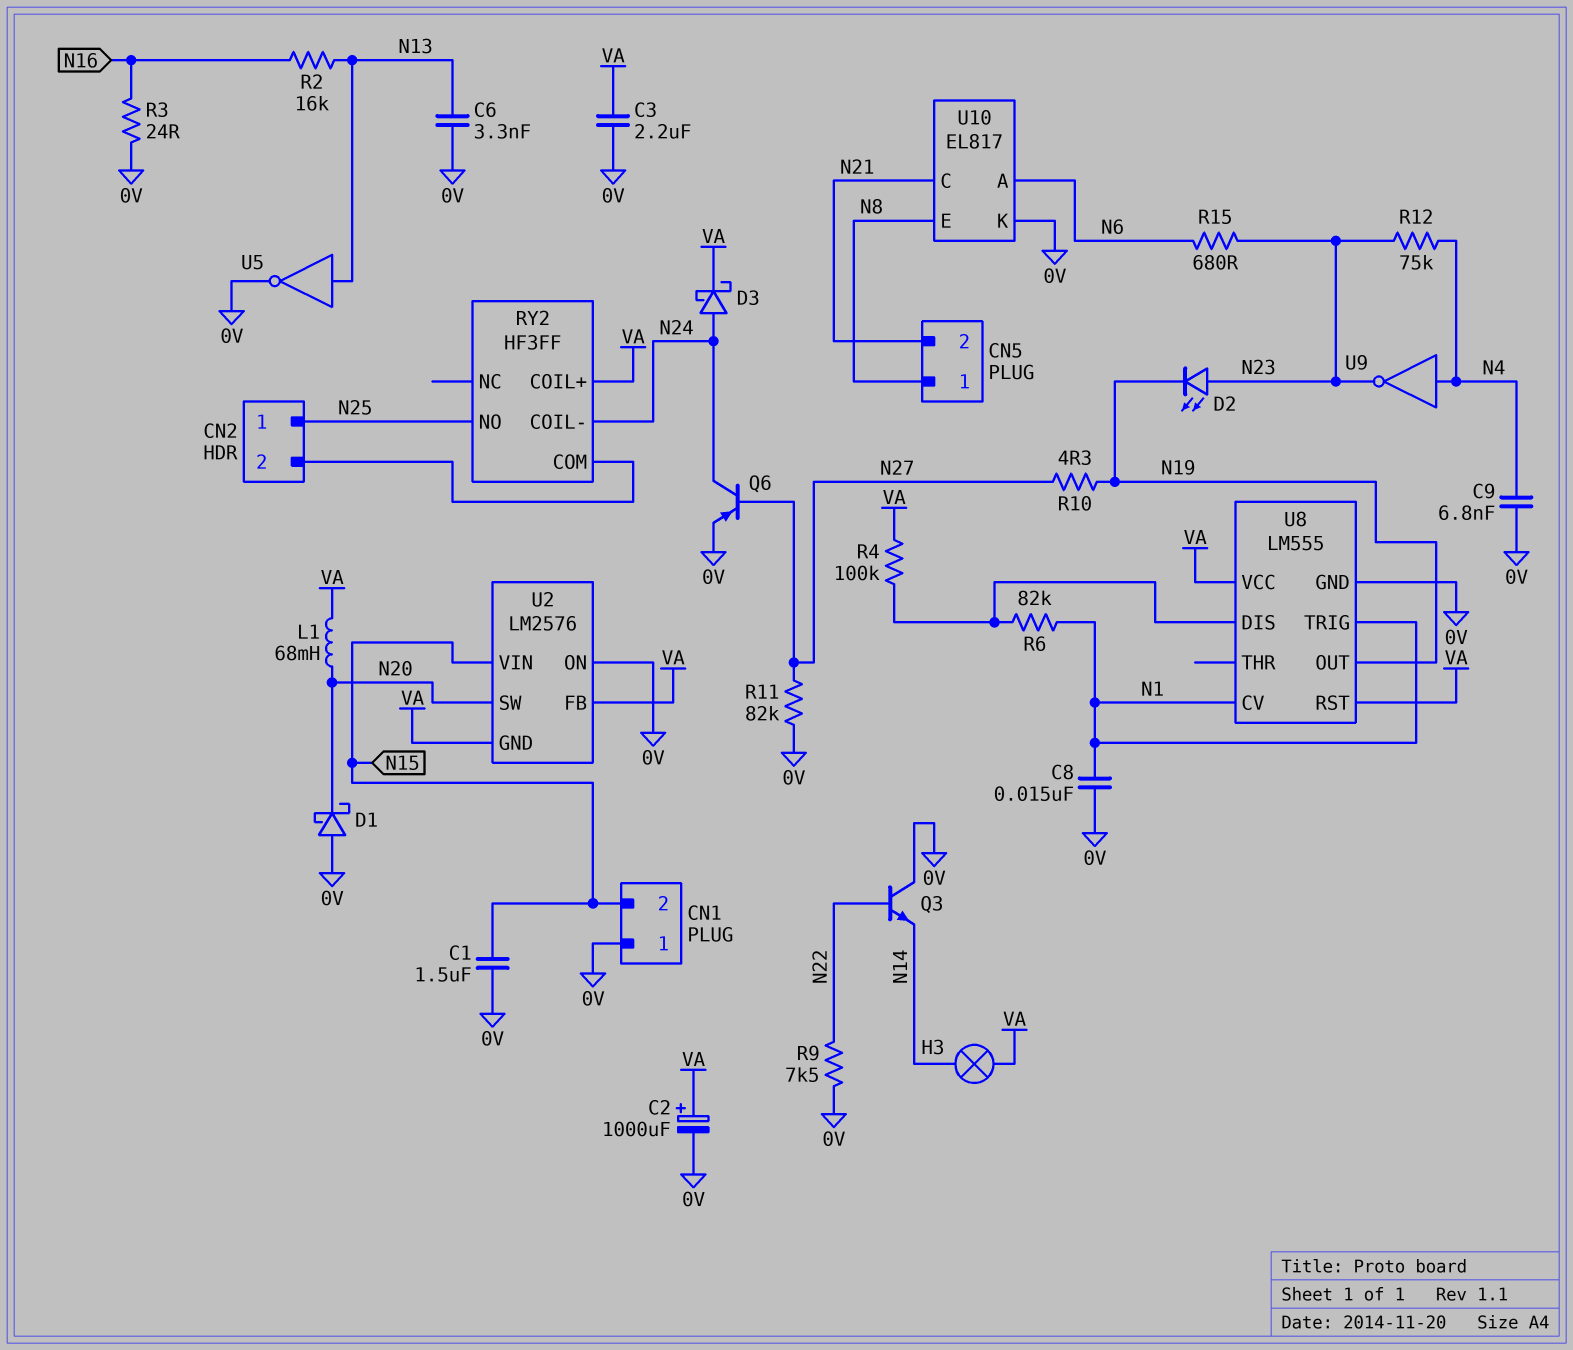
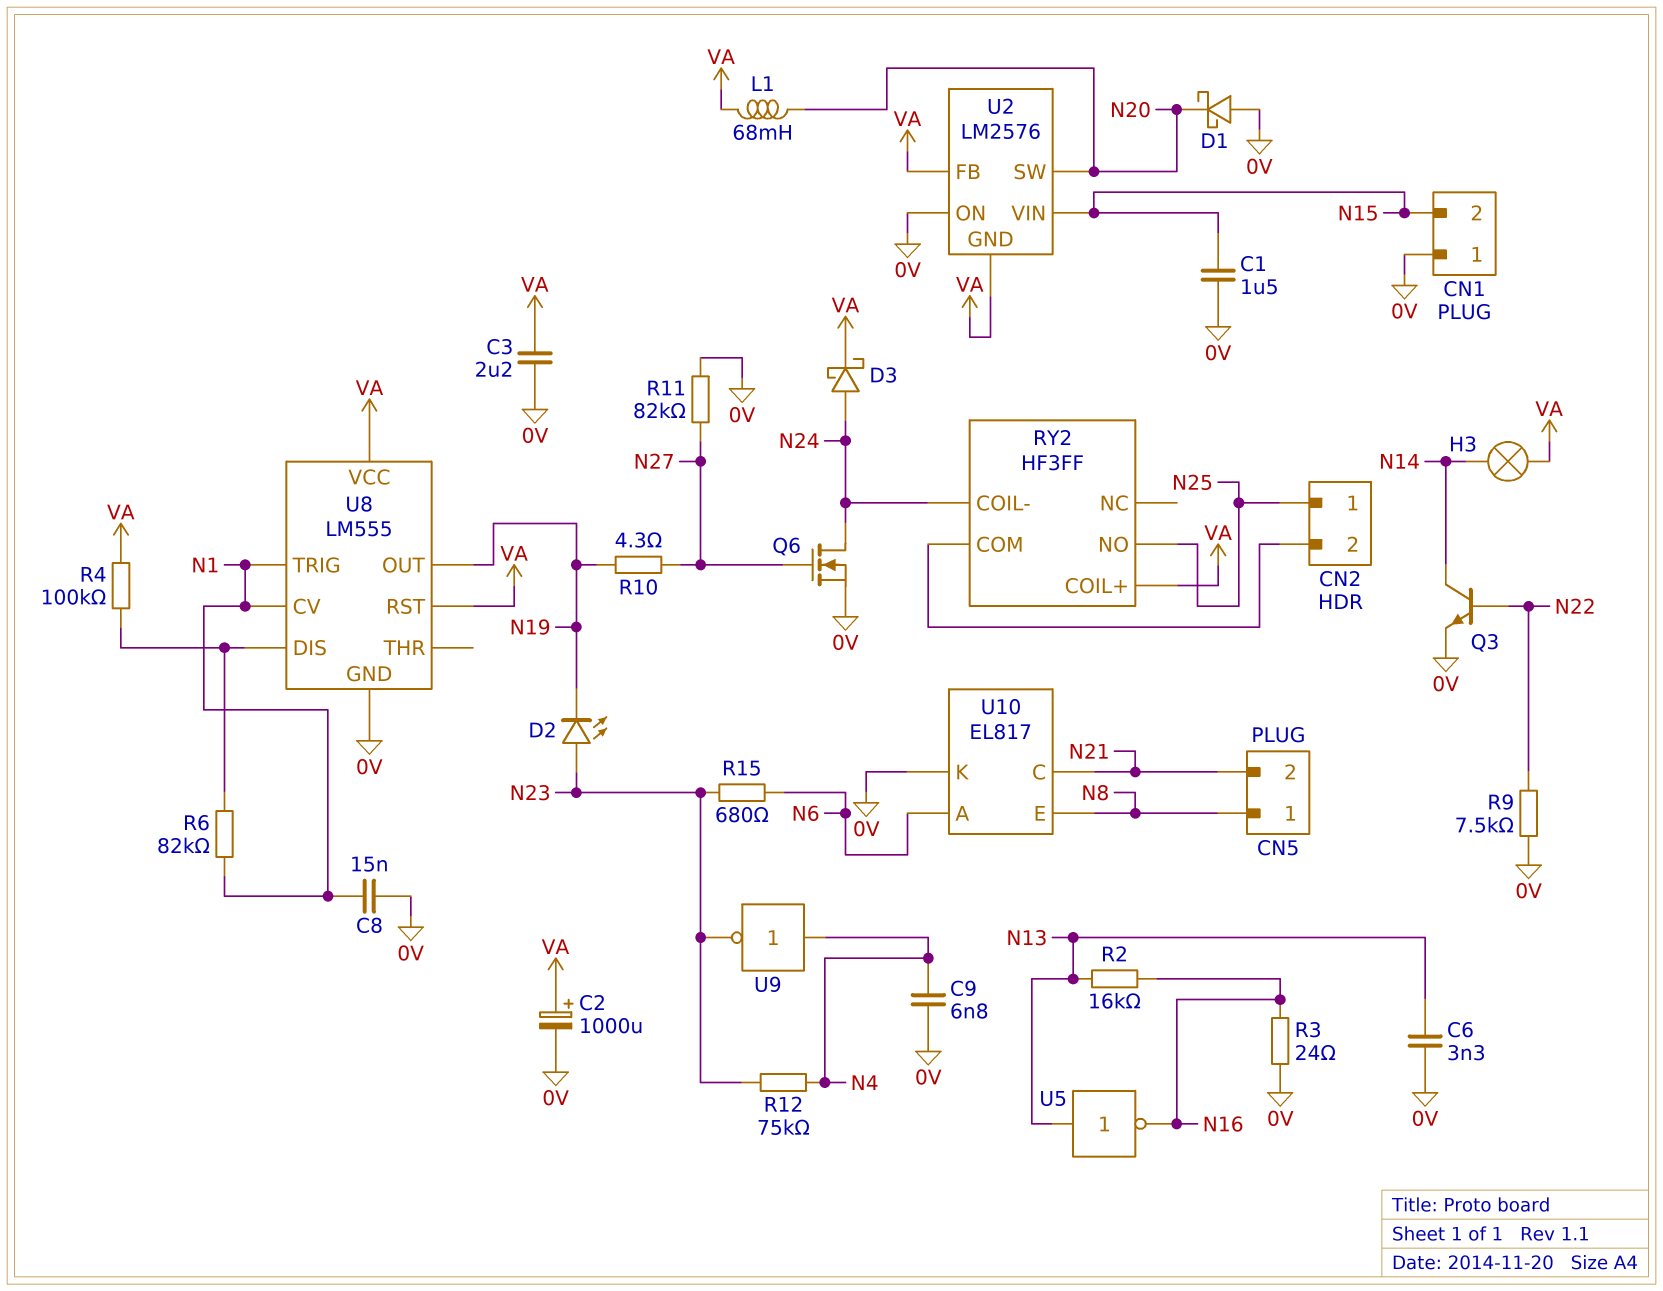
Q3: NPN (B N22, C 0V, E N14) -> NPN (B N22, C N14, E 0V)
Q6: PNP (B N27, C N24, E 0V) -> NMOS (G N27, D N24, S 0V)
U5: NOT (in N13, out 0V) -> NOT (in N13, out N16)

